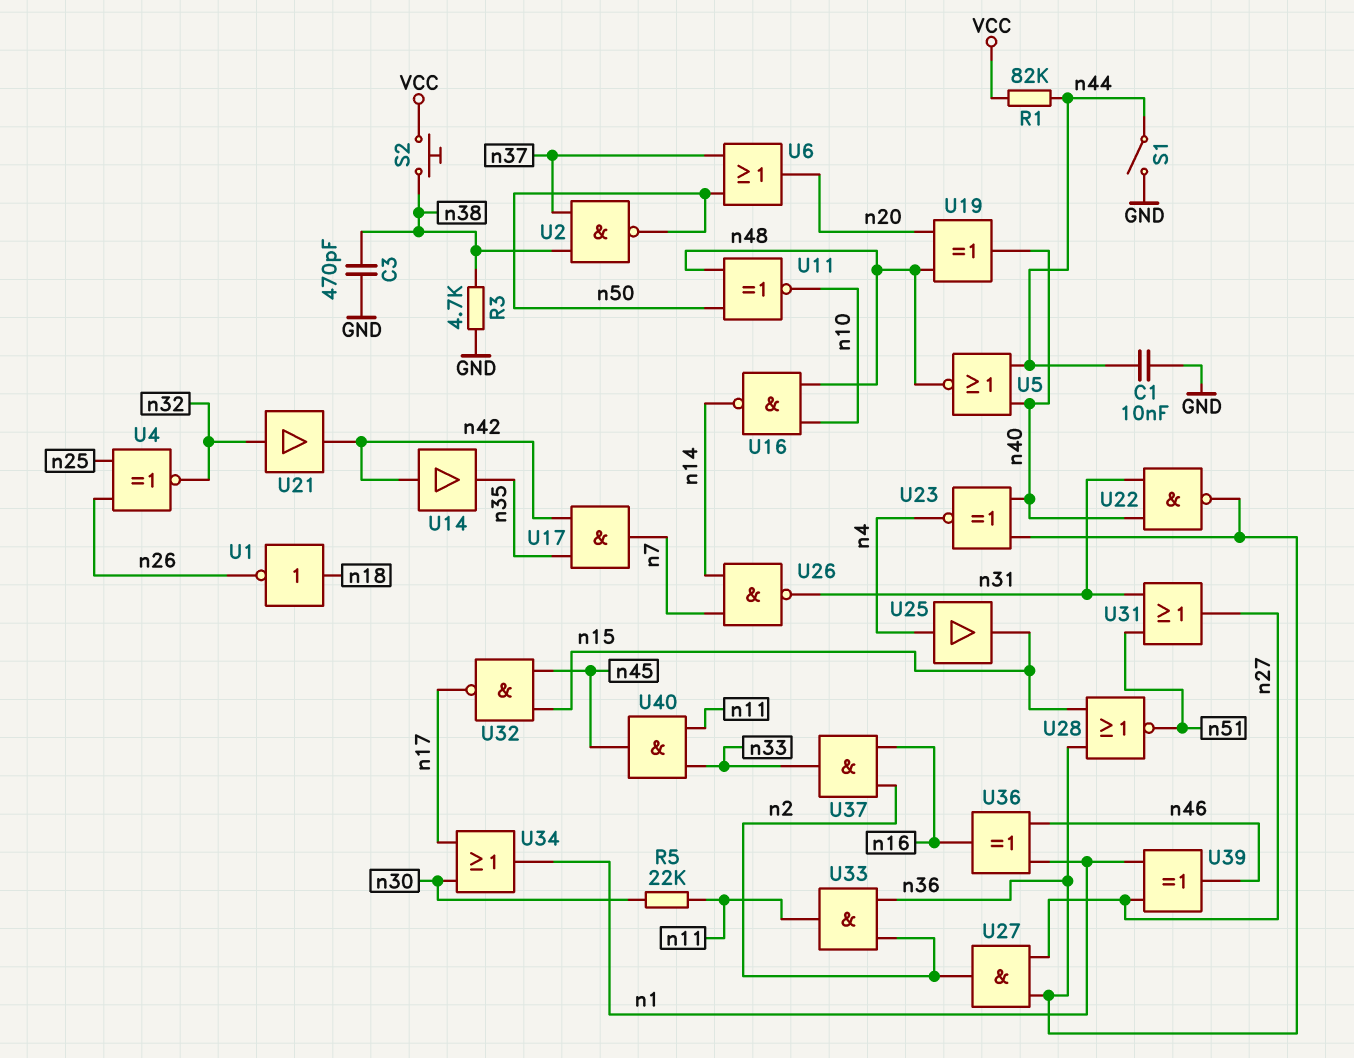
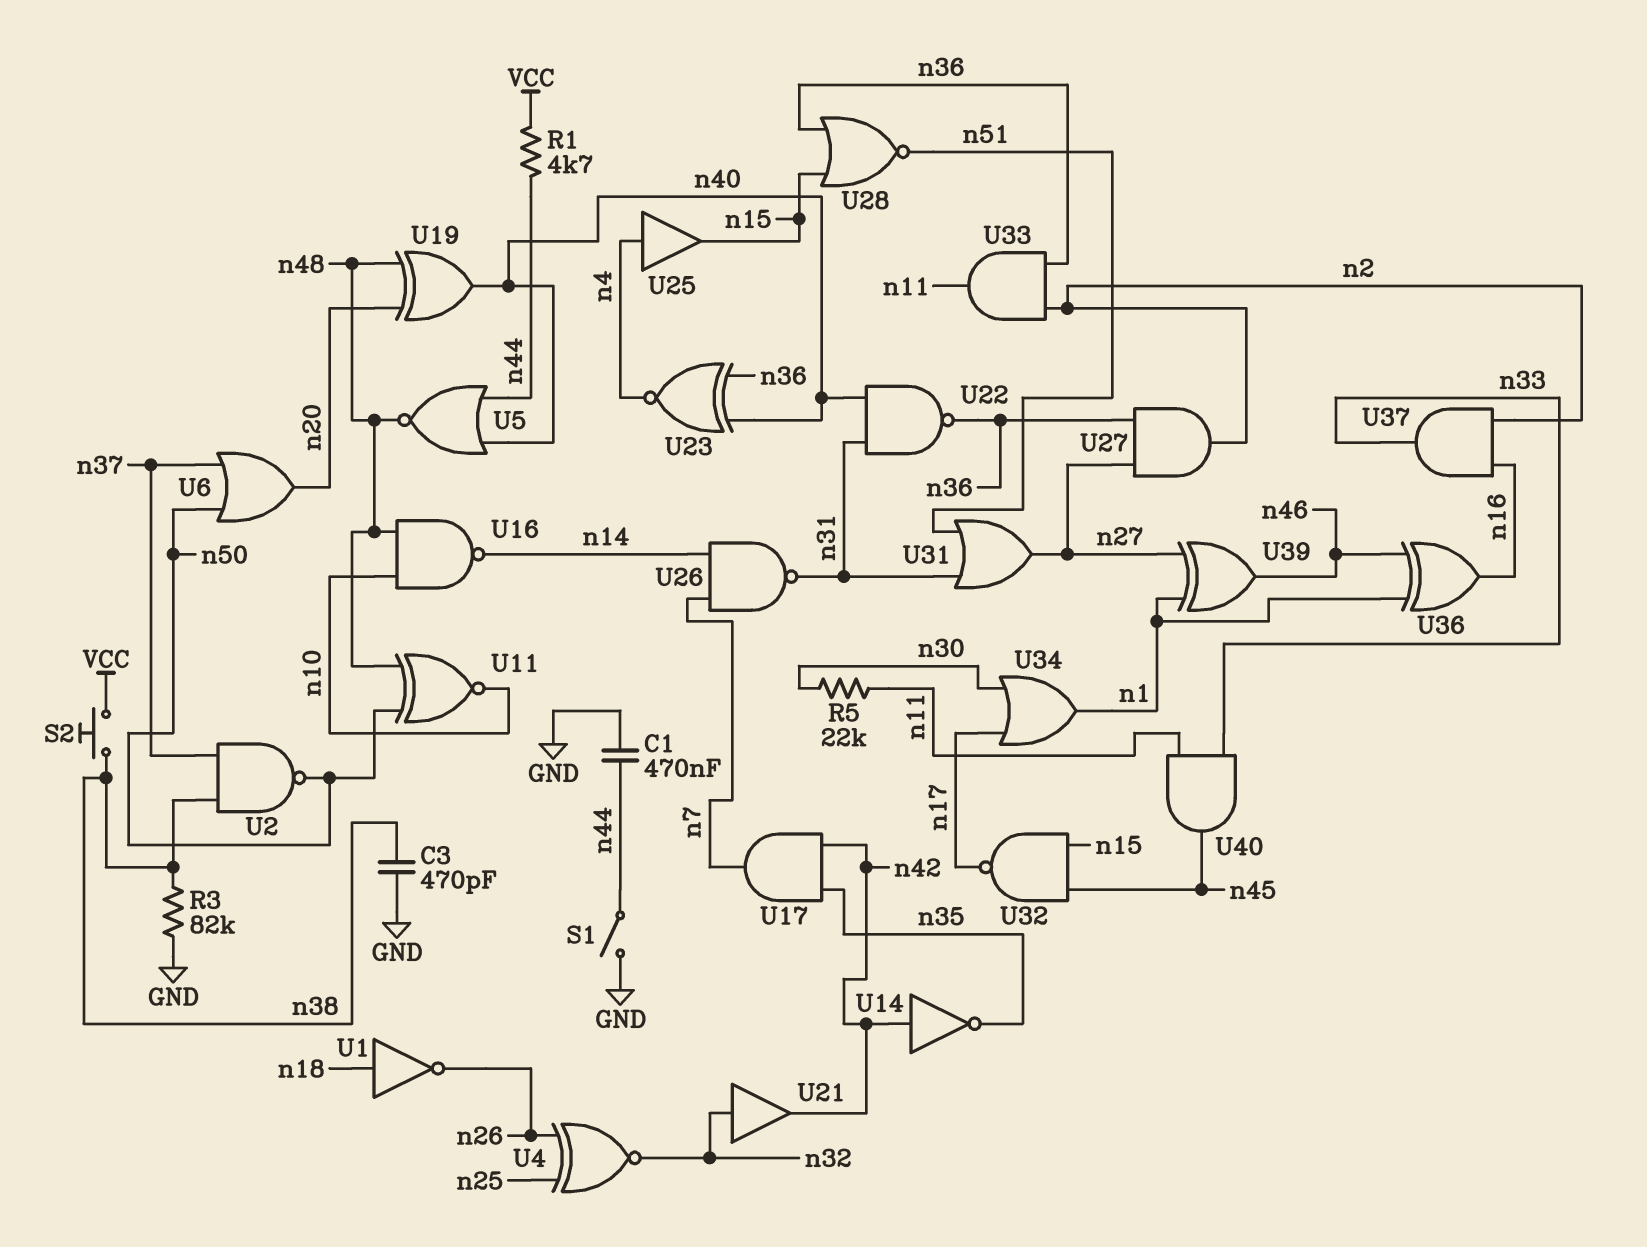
C1: 10nF (GND, n44) -> 470nF (GND, n44)
R1: 82k (VCC, n44) -> 4.7k (VCC, n44)
R3: 4.7k (GND, n38) -> 82k (GND, n38)
U14: buffer (in n42, out n35) -> NOT (in n42, out n35)

